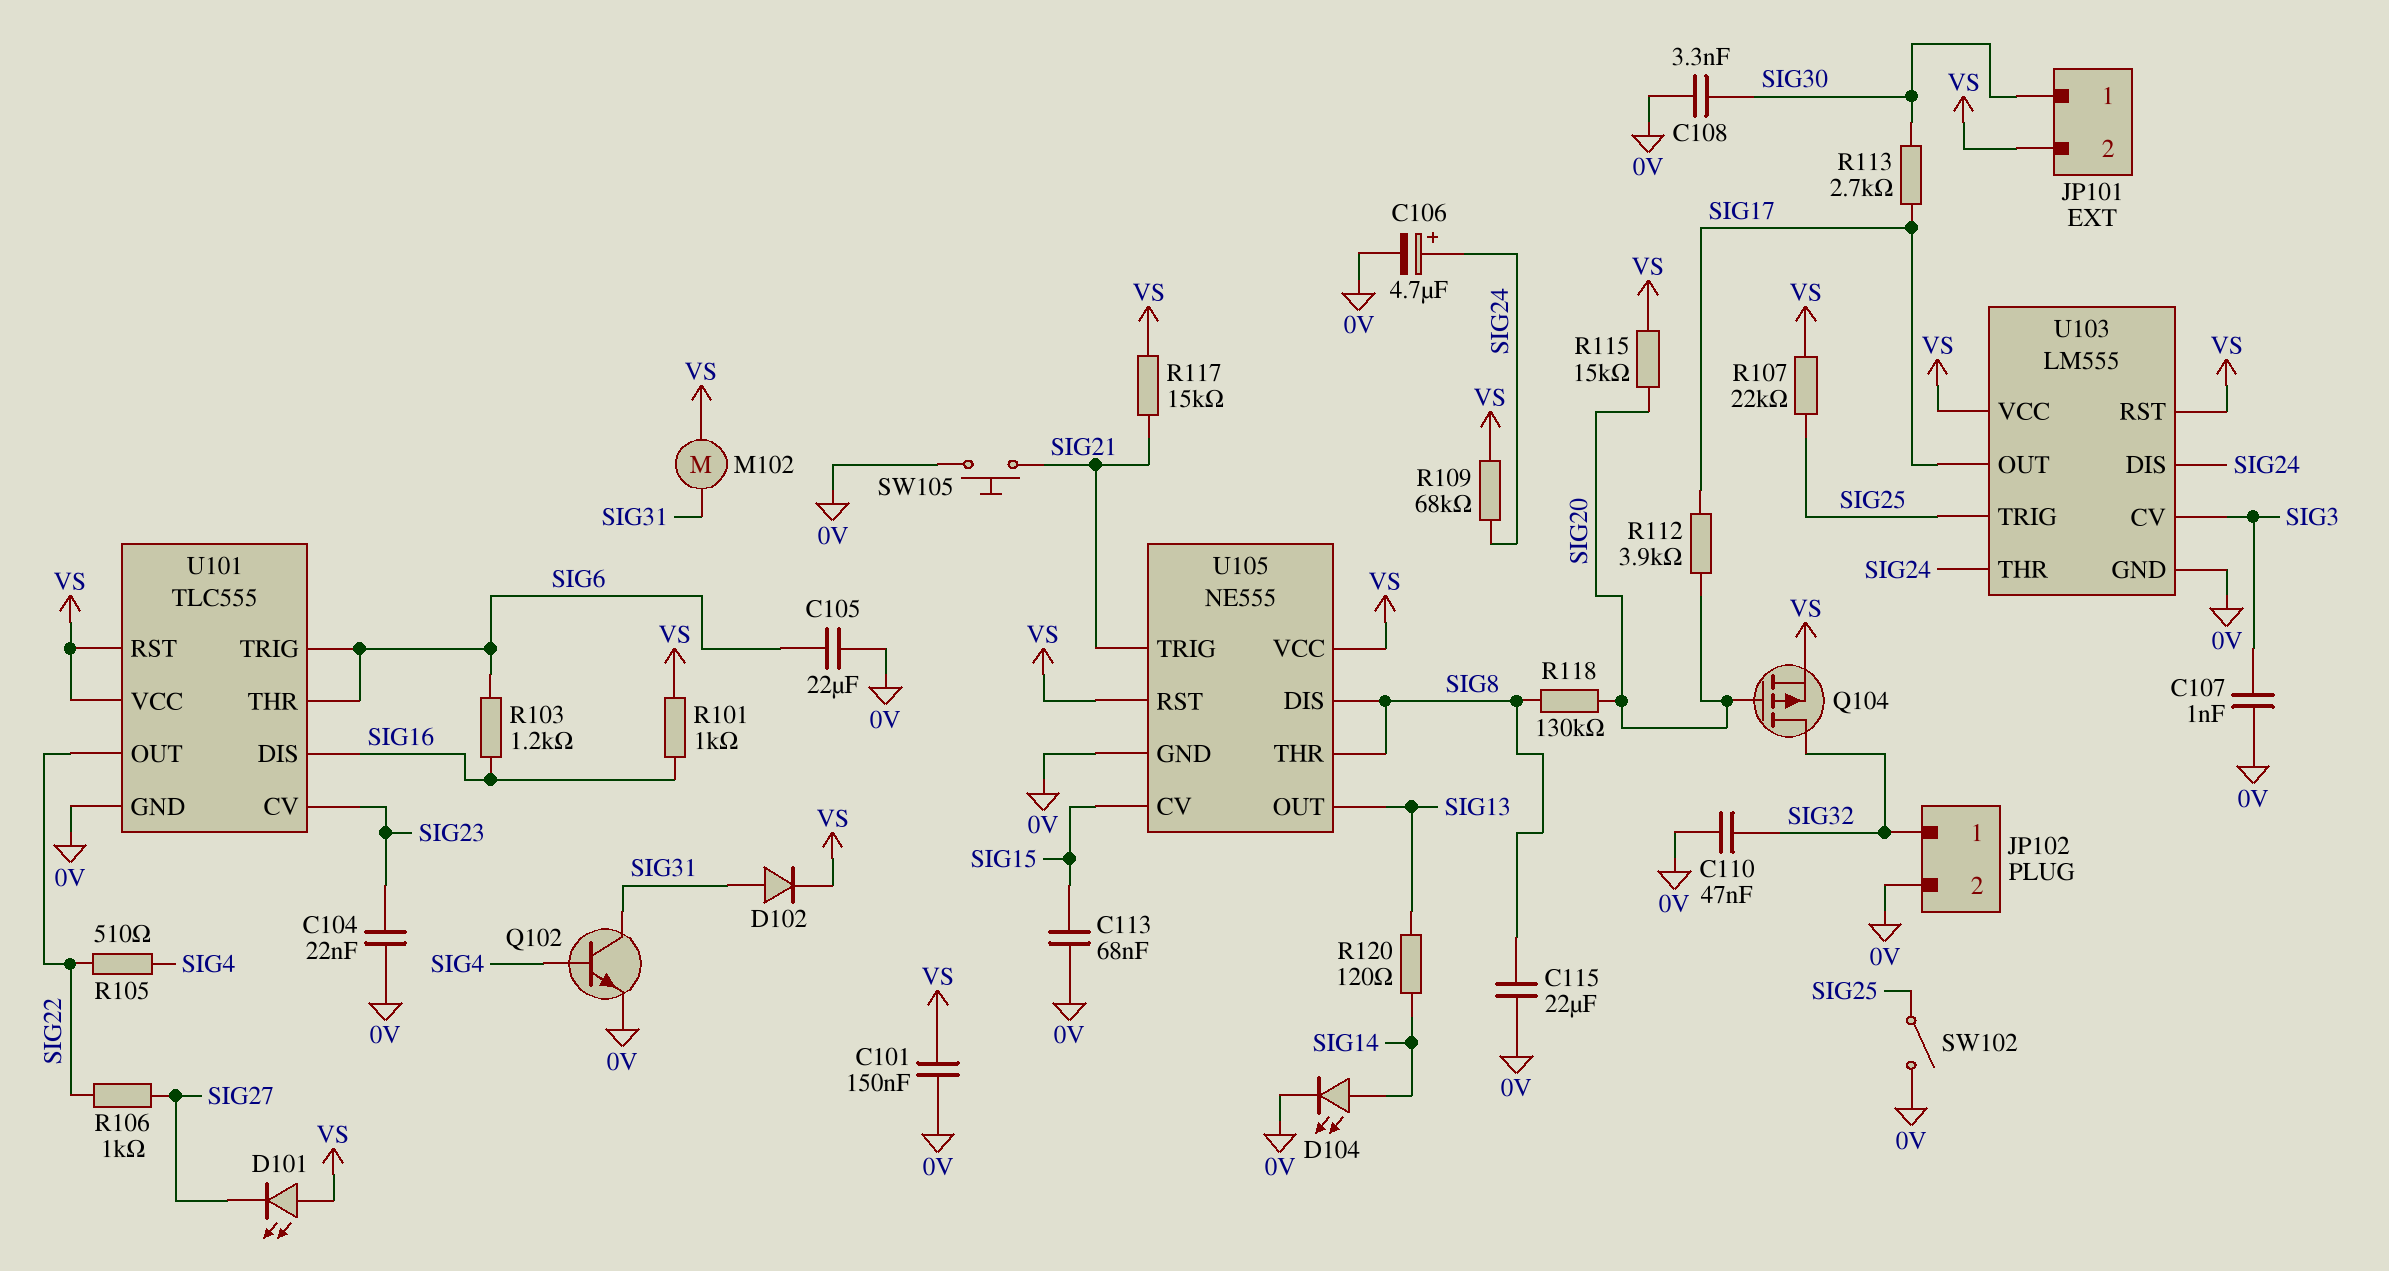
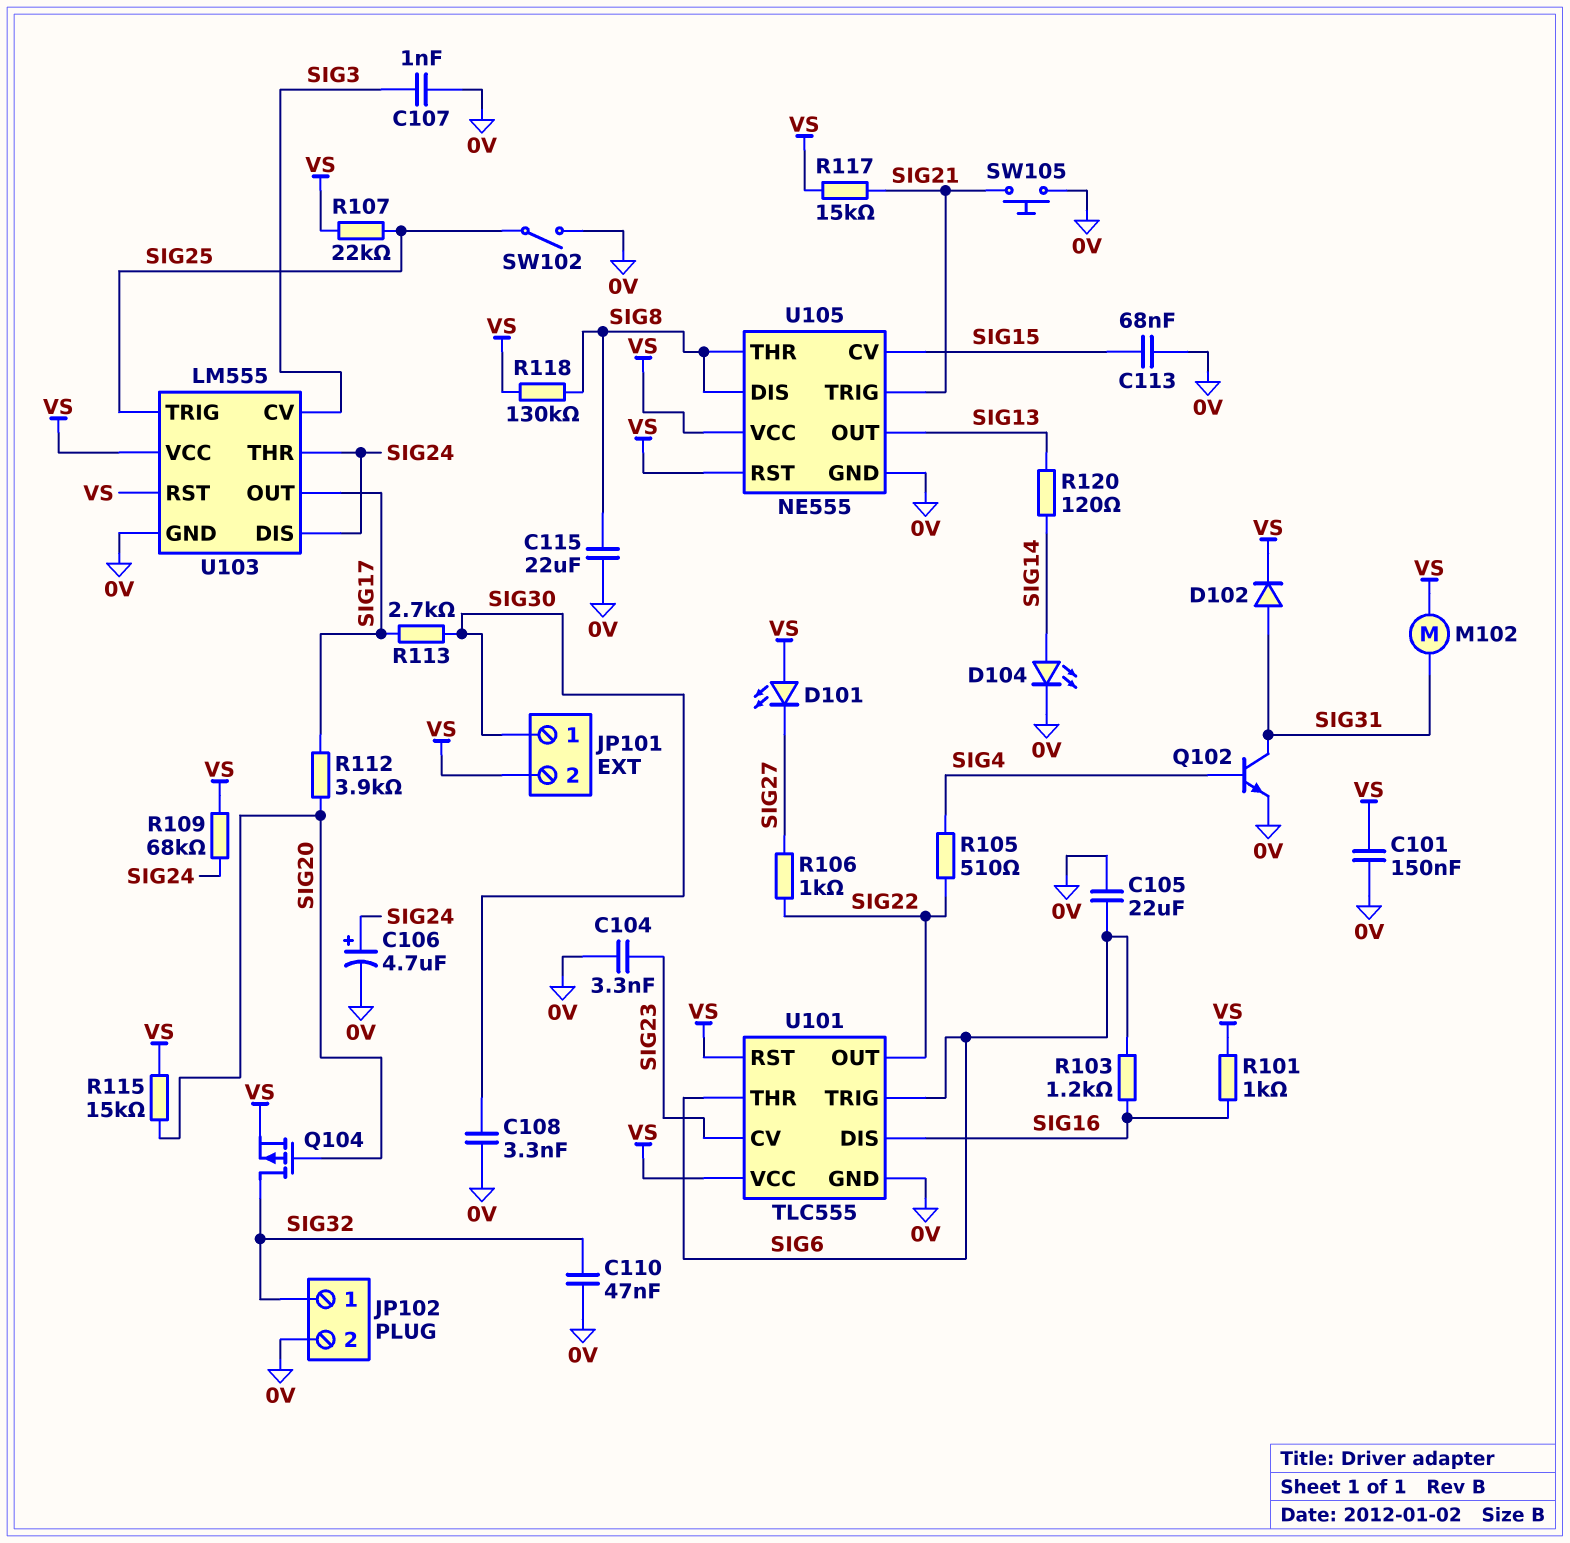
C104: 22nF (0V, SIG23) -> 3.3nF (0V, SIG23)
R118: 130k (SIG8, SIG20) -> 130k (SIG8, VS)

